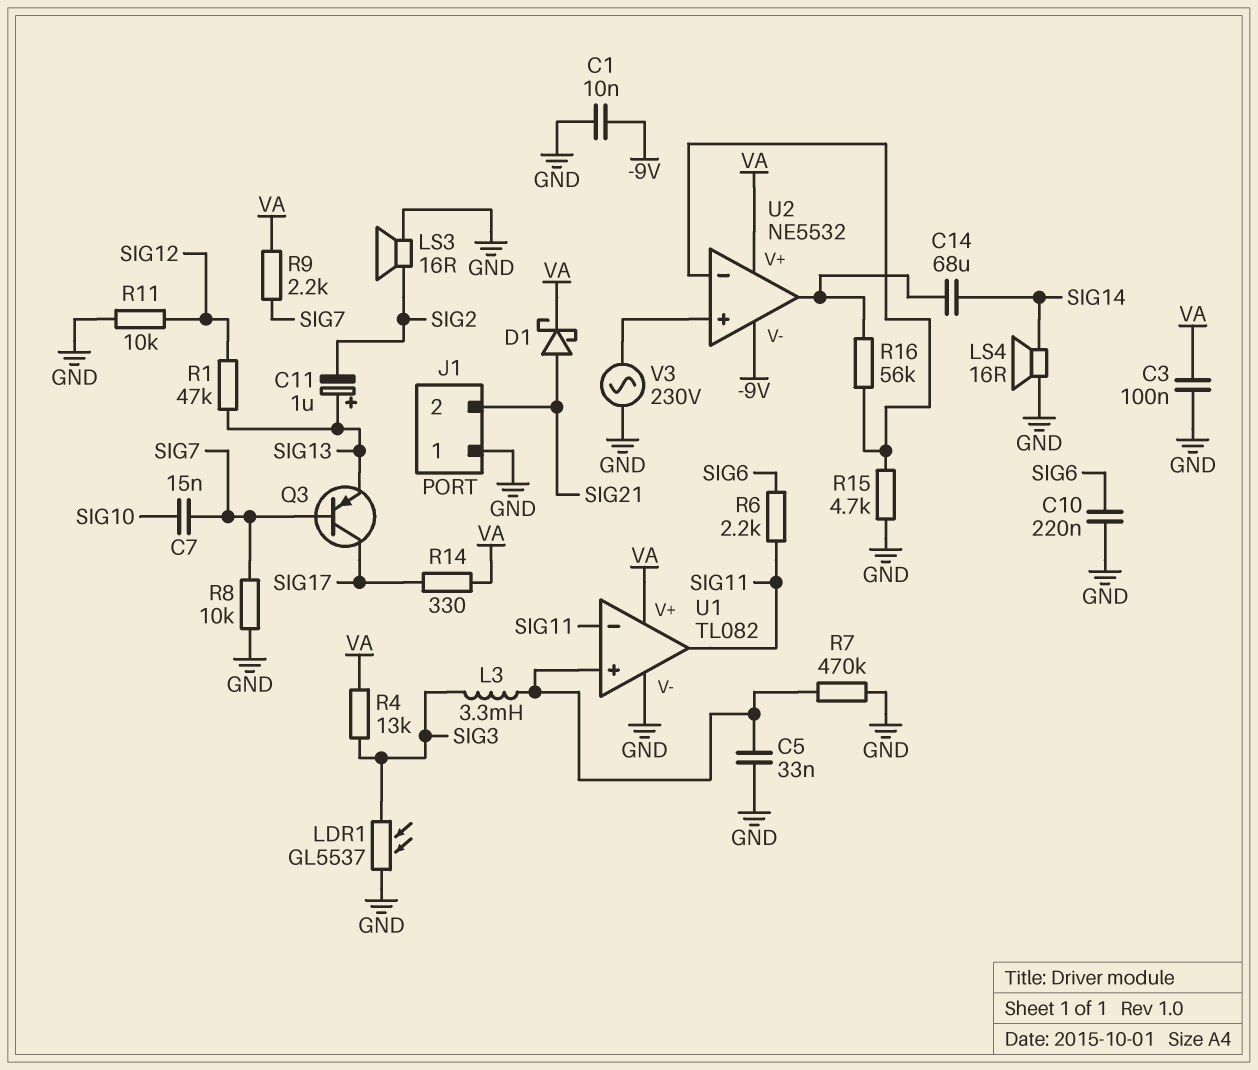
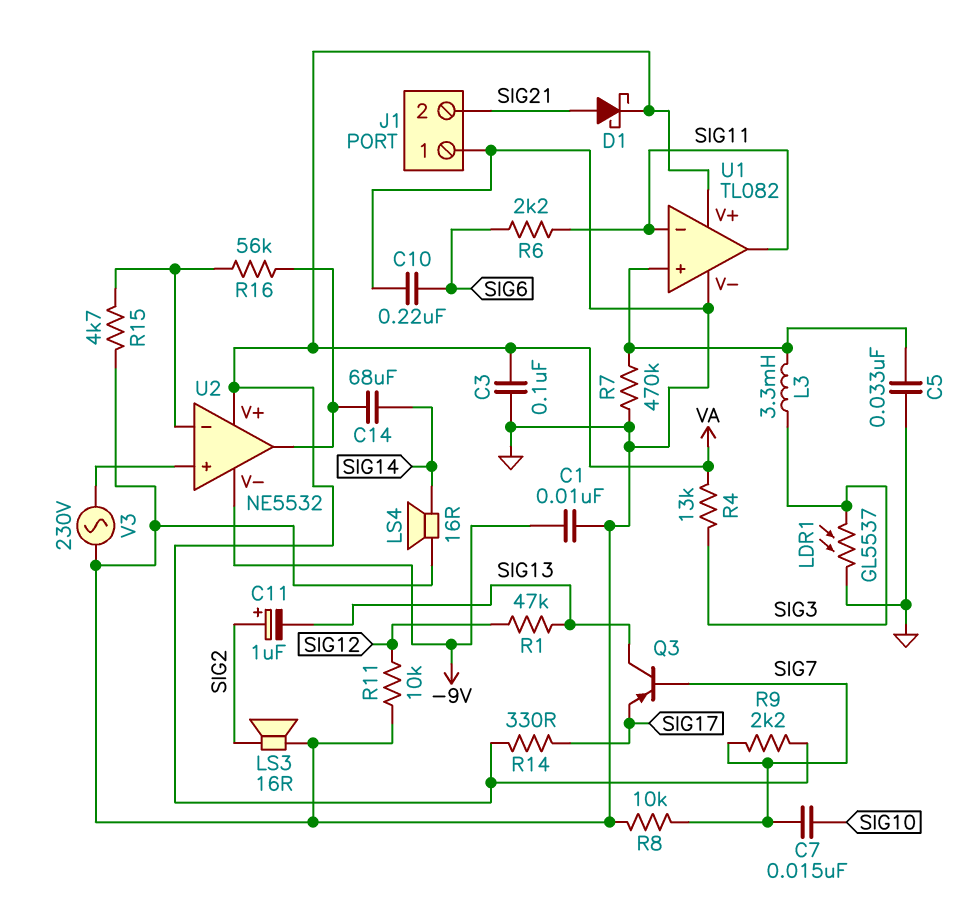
C11: 1uF (plus SIG13, minus SIG2) -> 1uF (plus SIG2, minus SIG13)
Q3: PNP (B SIG7, C SIG17, E SIG13) -> PNP (B SIG7, C SIG13, E SIG17)

